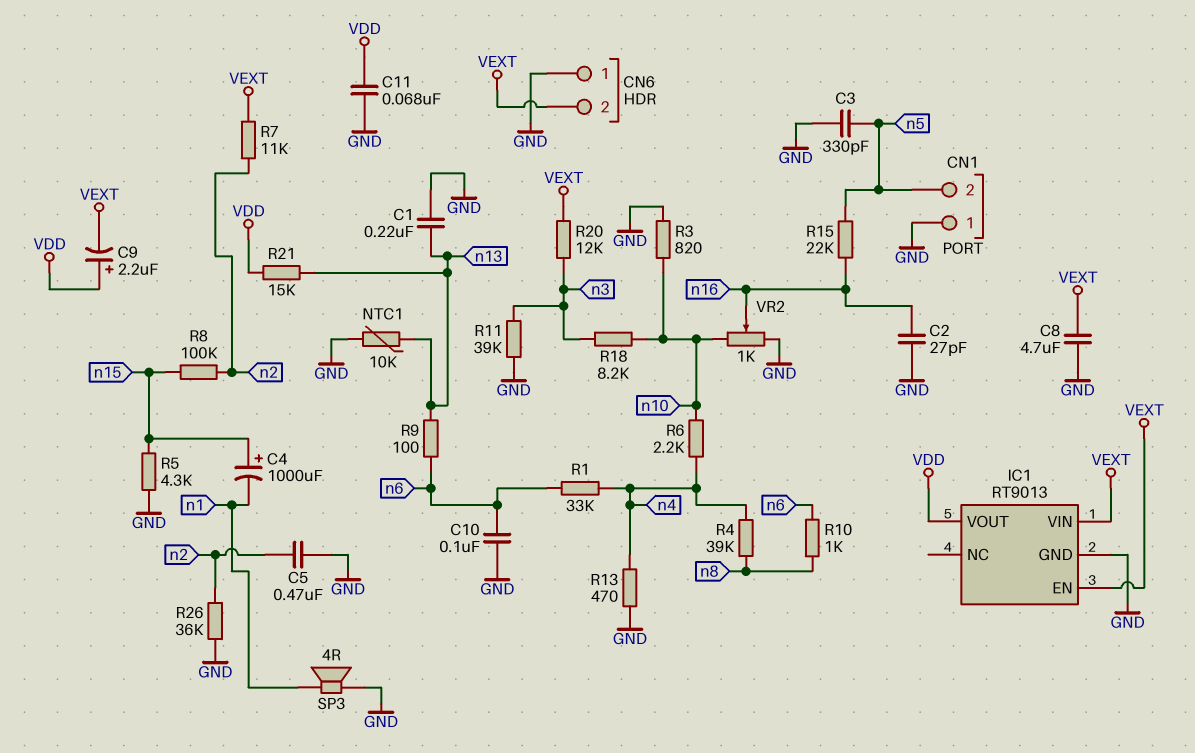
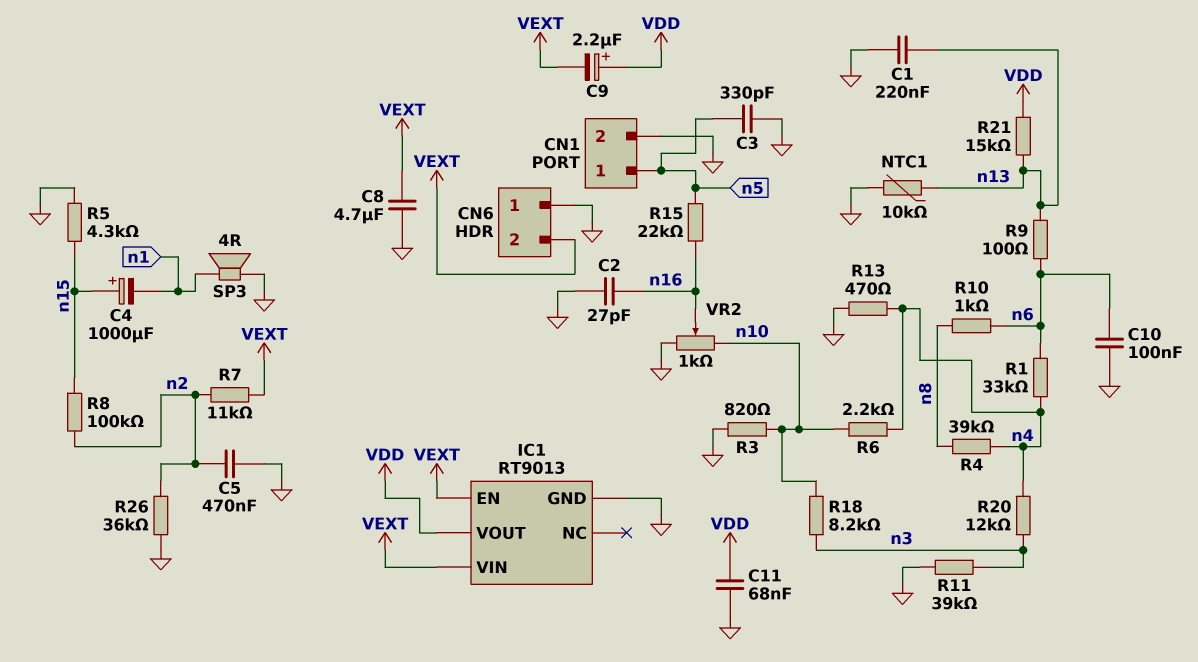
CN1 pin 1: GND -> n5
CN1 pin 2: n5 -> GND
R20: 12k (VEXT, n3) -> 12k (n3, n4)

